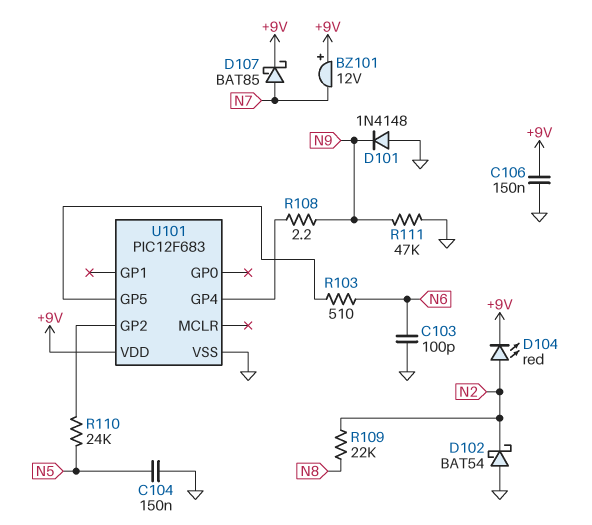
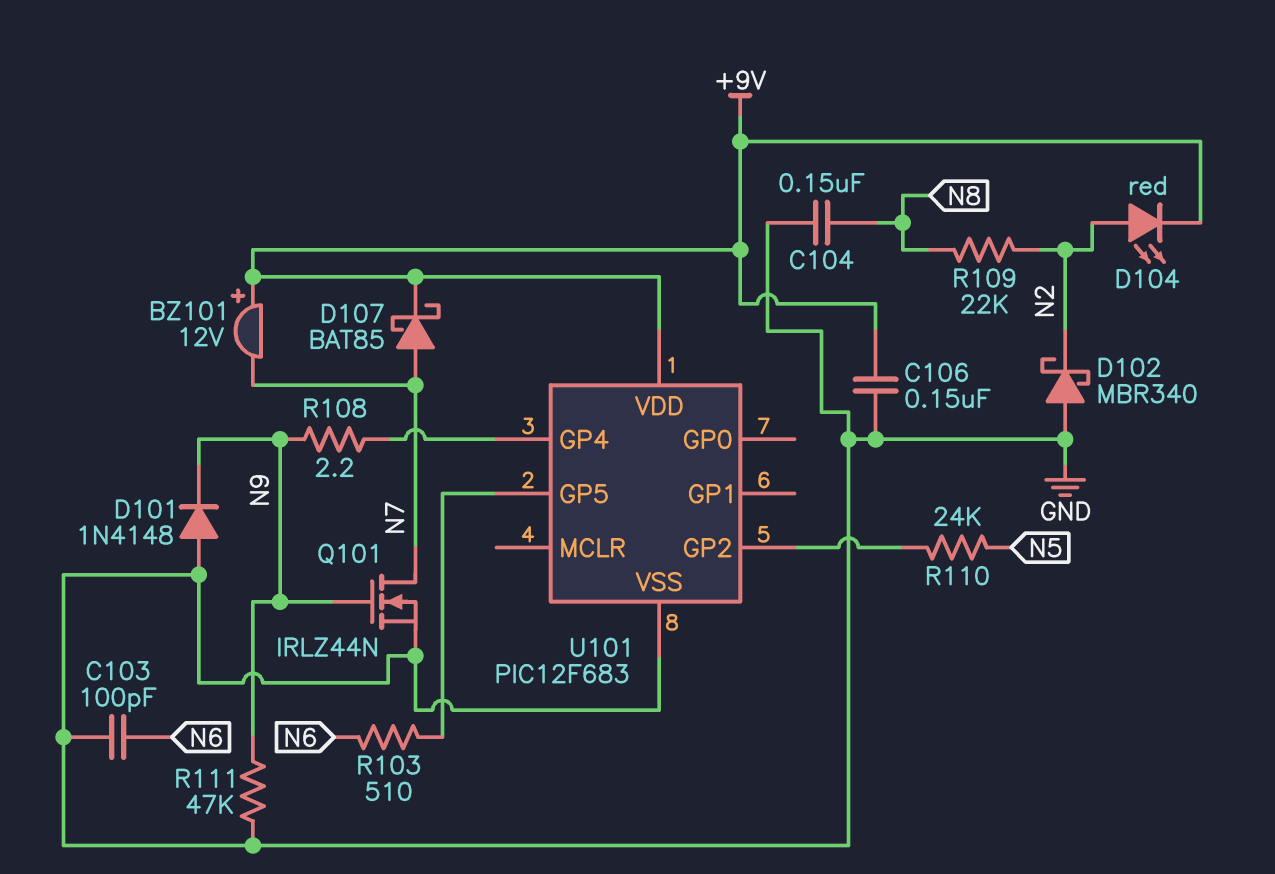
C104: 150nF (GND, N5) -> 150nF (GND, N8)
D102: schottky BAT54 (A GND, K N2) -> schottky MBR340 (A GND, K N2)
Q101: none -> NMOS IRLZ44N (G N9, D N7, S GND)

